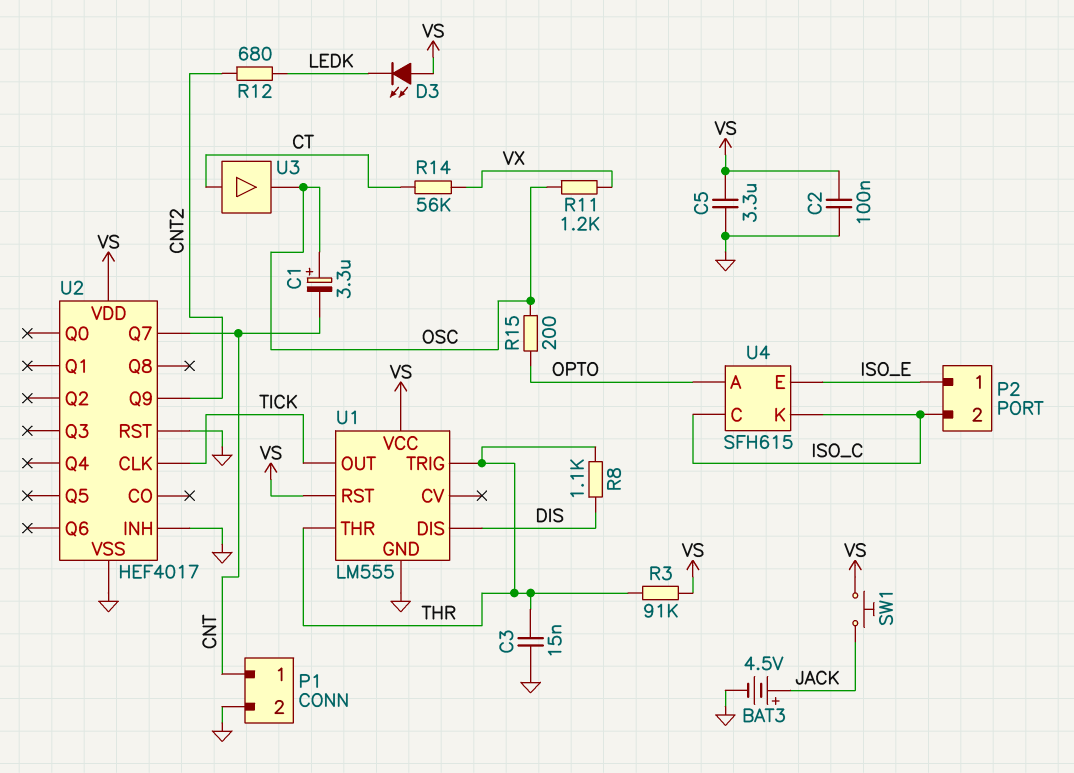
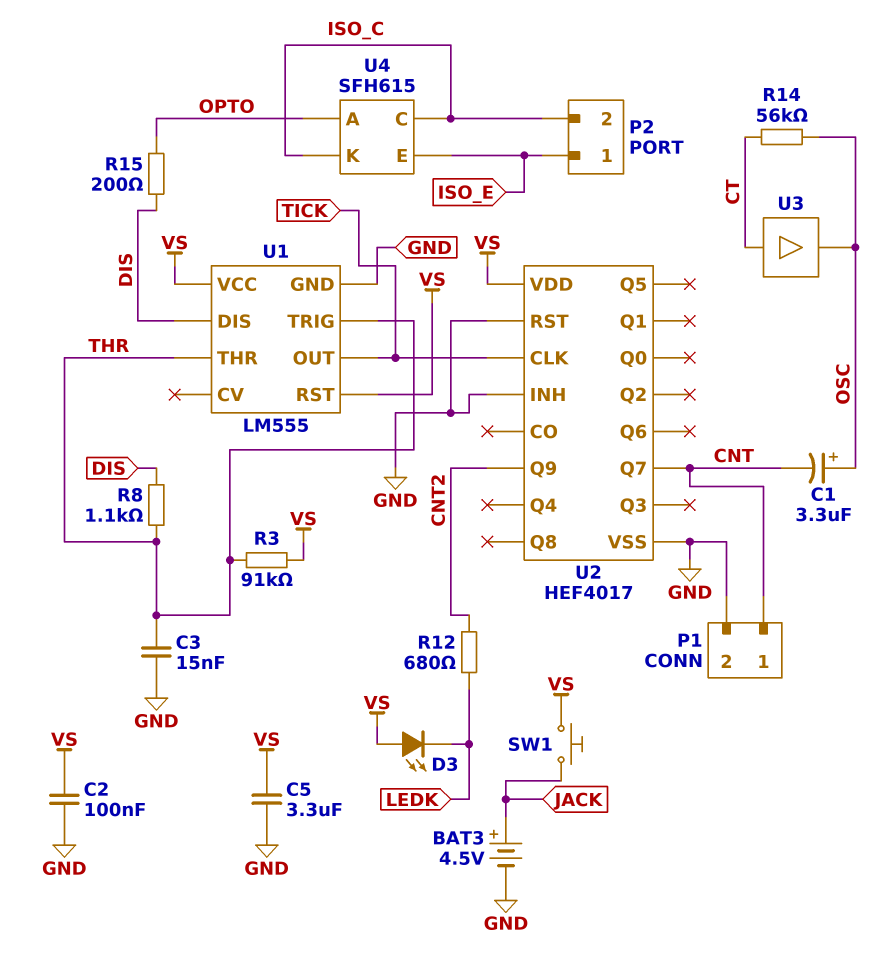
R11: 1.2k (OSC, VX) -> none
R14: 56k (CT, VX) -> 56k (CT, OSC)
R15: 200 (OPTO, OSC) -> 200 (DIS, OPTO)

